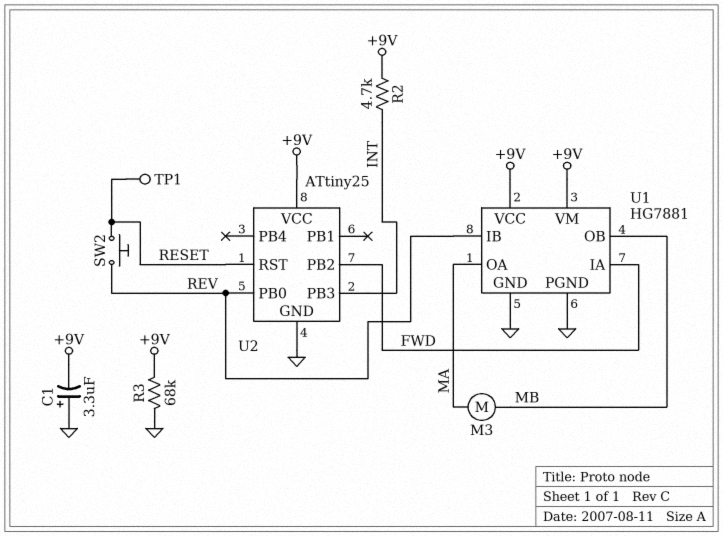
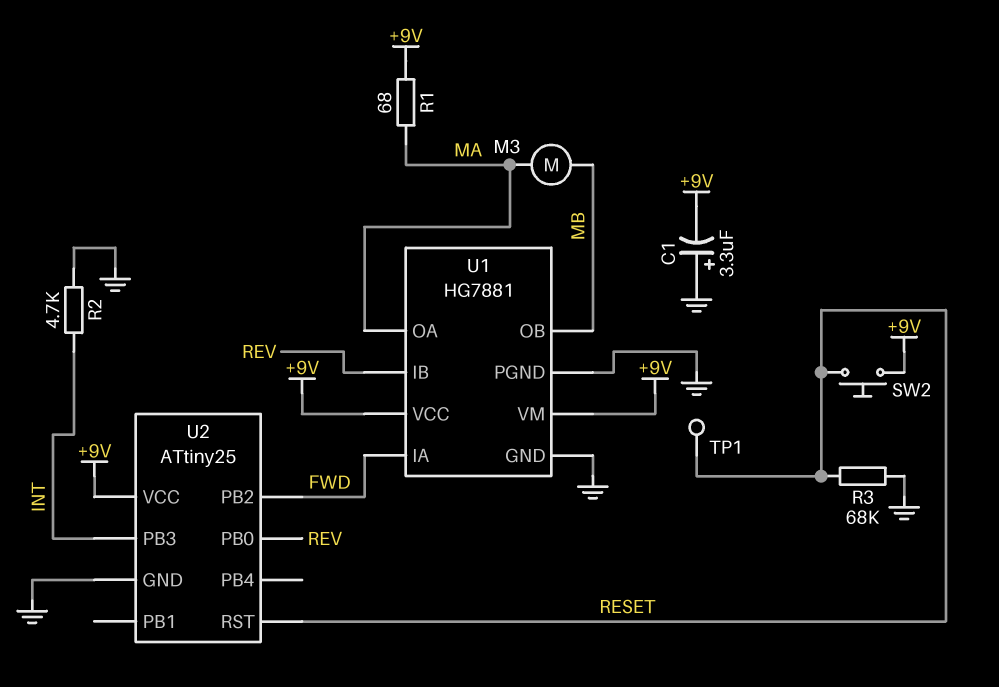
R1: none -> 68 (+9V, MA)
R2: 4.7k (+9V, INT) -> 4.7k (GND, INT)
R3: 68k (+9V, GND) -> 68k (GND, RESET)
SW2: button (RESET, REV) -> button (+9V, RESET)

